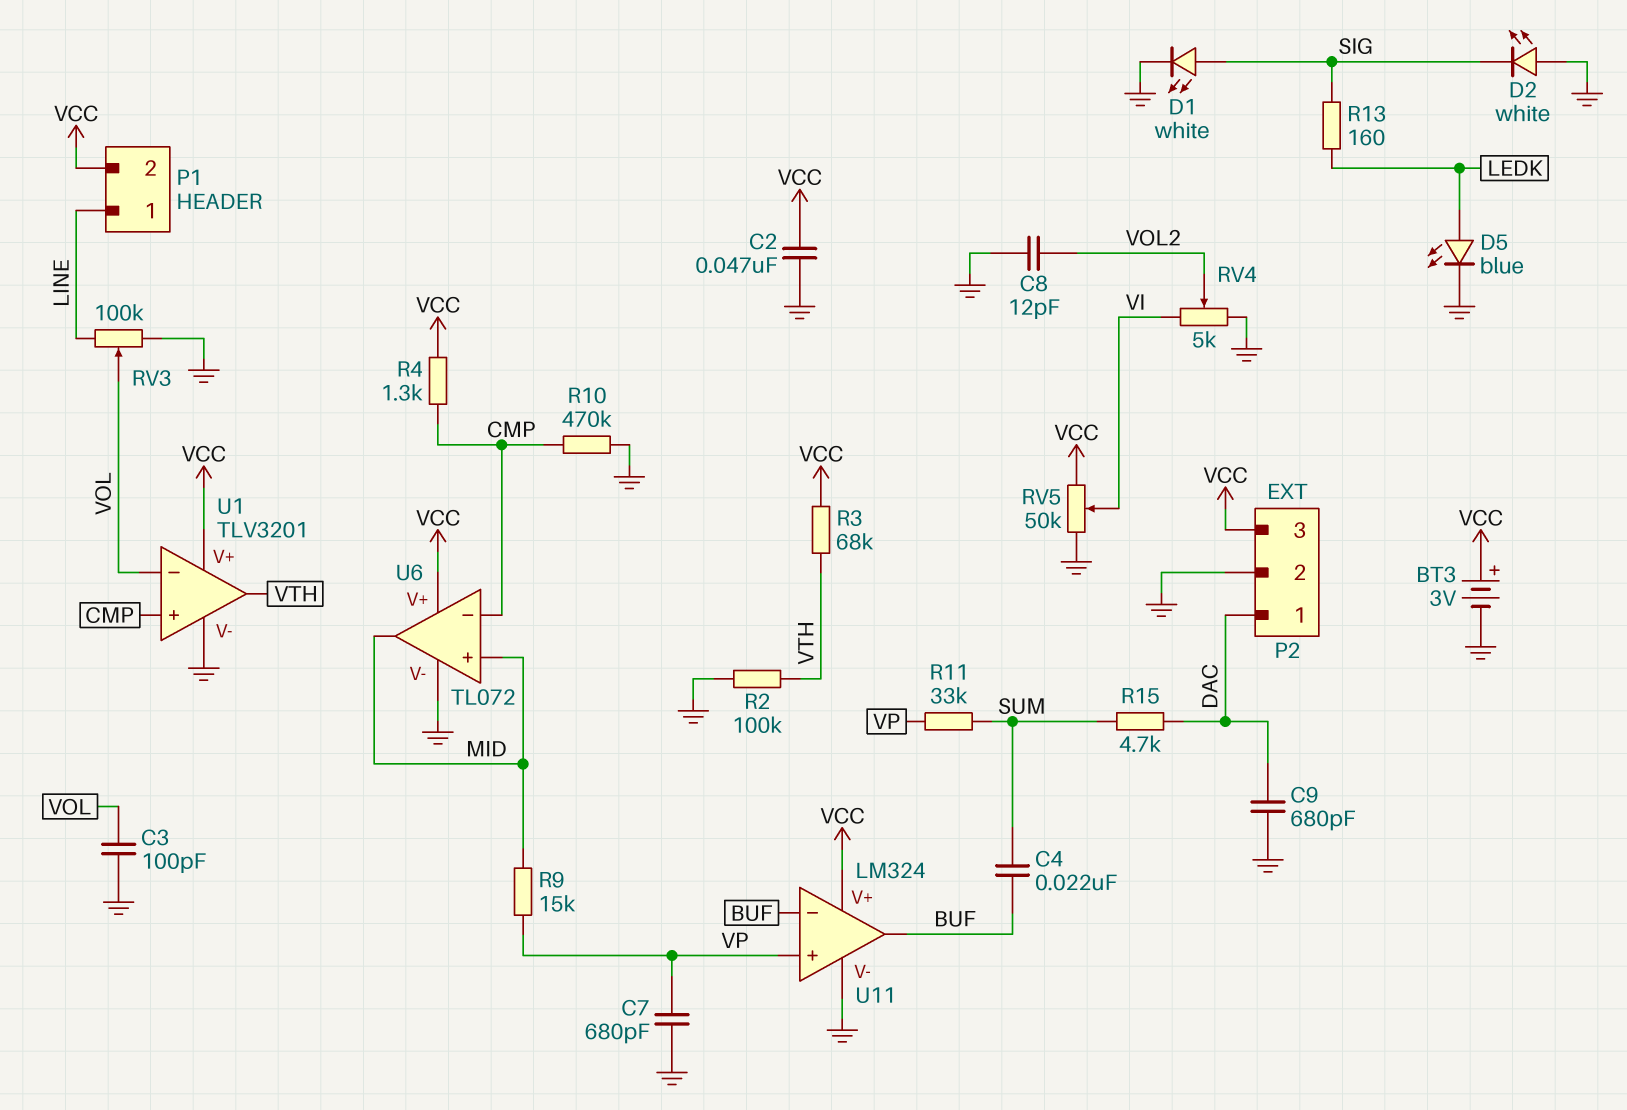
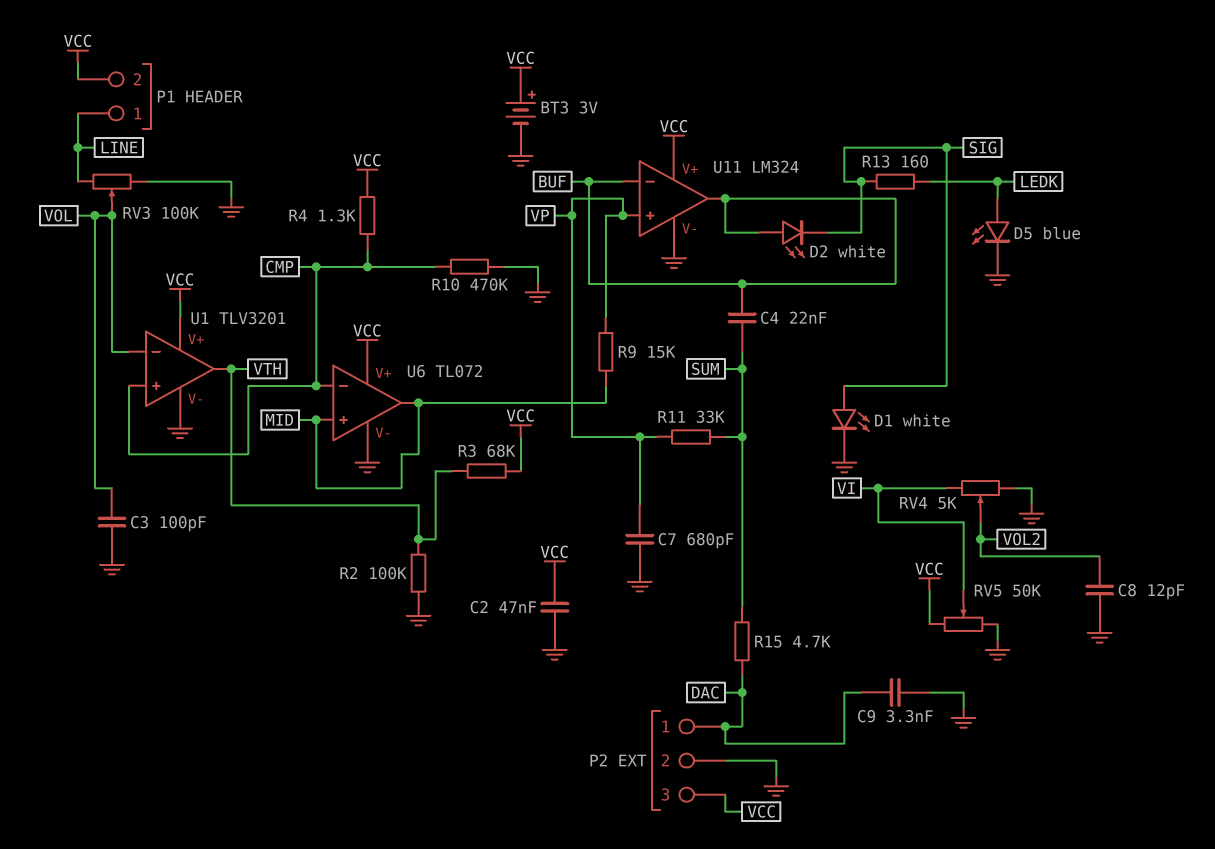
C9: 680pF (DAC, GND) -> 3.3nF (DAC, GND)
D2: LED white (A GND, K SIG) -> LED white (A BUF, K SIG)

